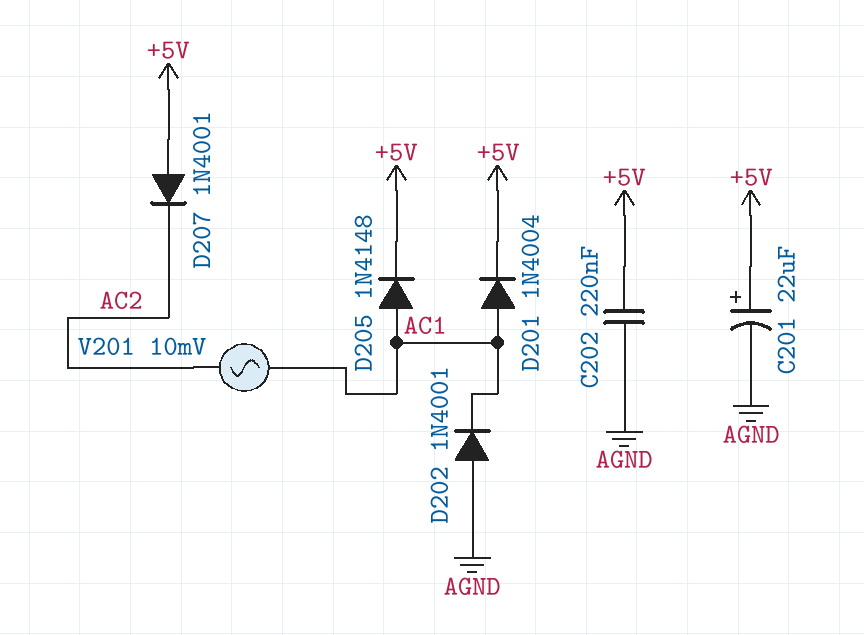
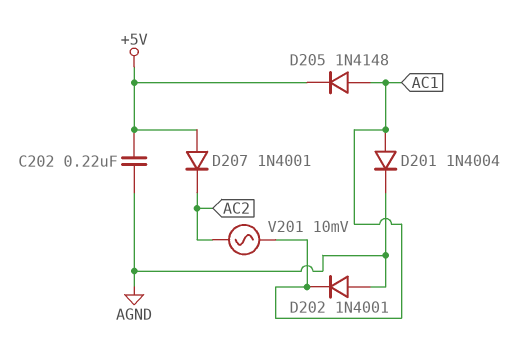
C201: 22uF (plus +5V, minus AGND) -> none
D201: diode 1N4004 (A AC1, K +5V) -> diode 1N4004 (A AC1, K AGND)

